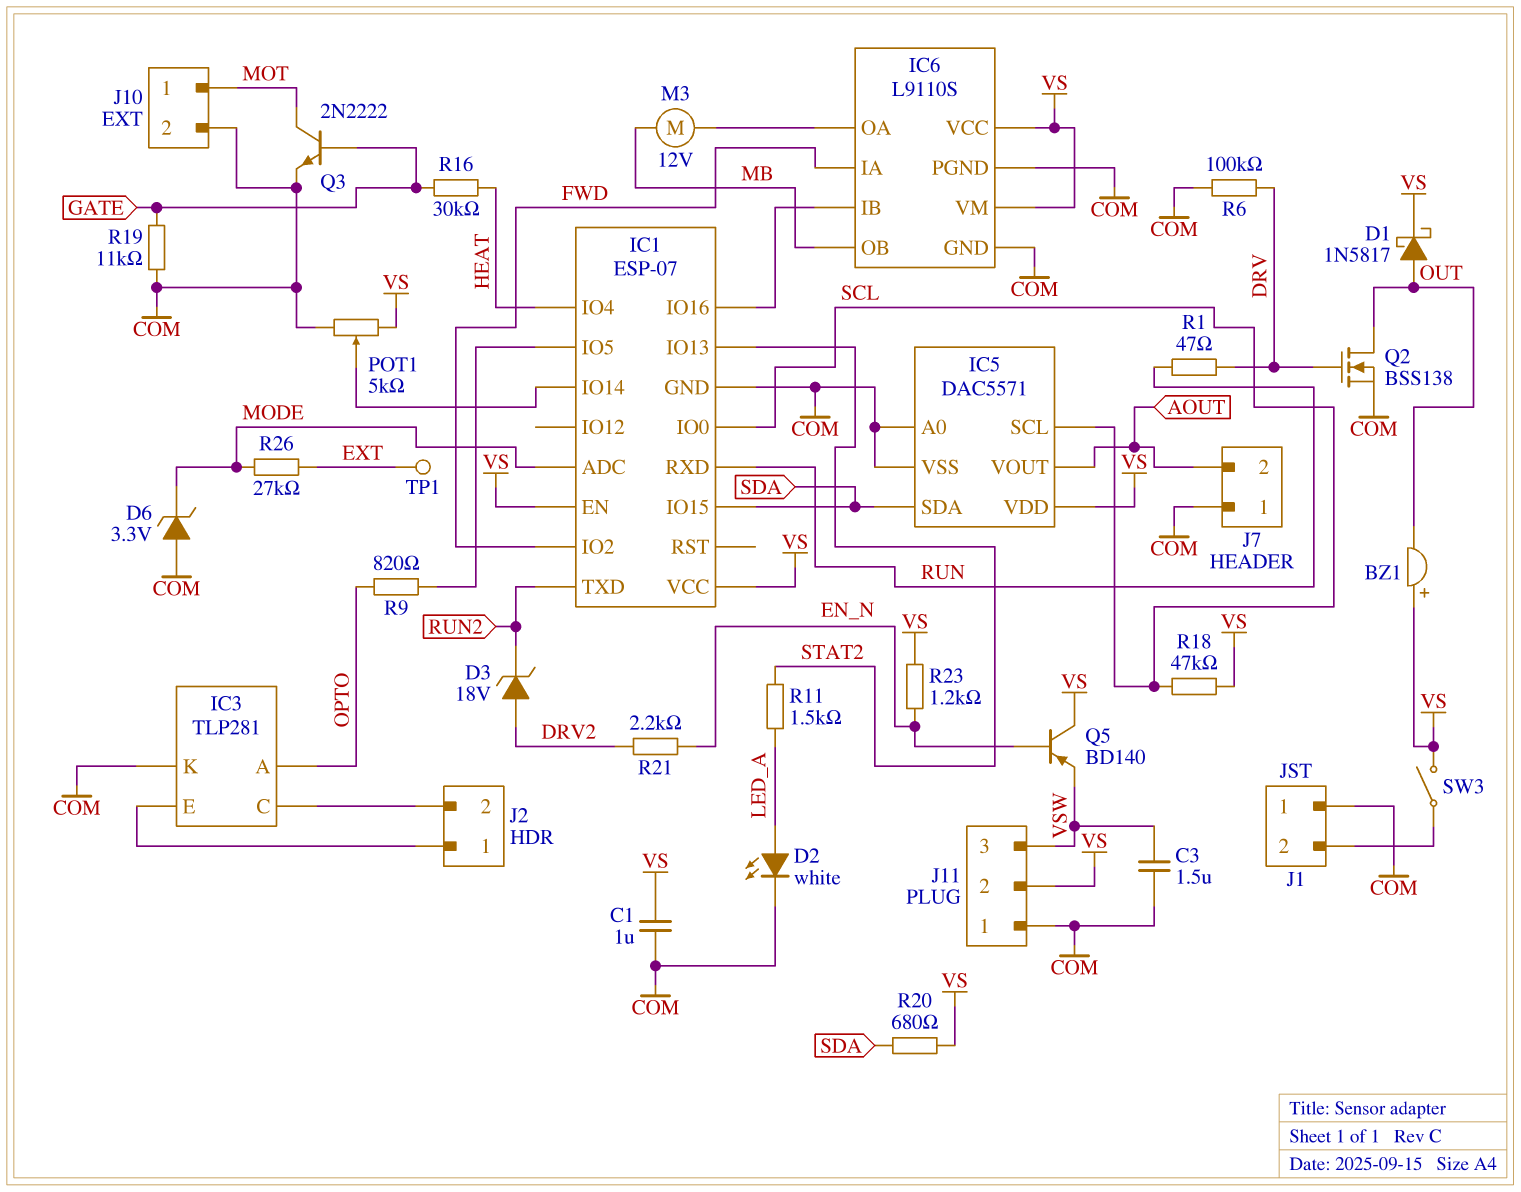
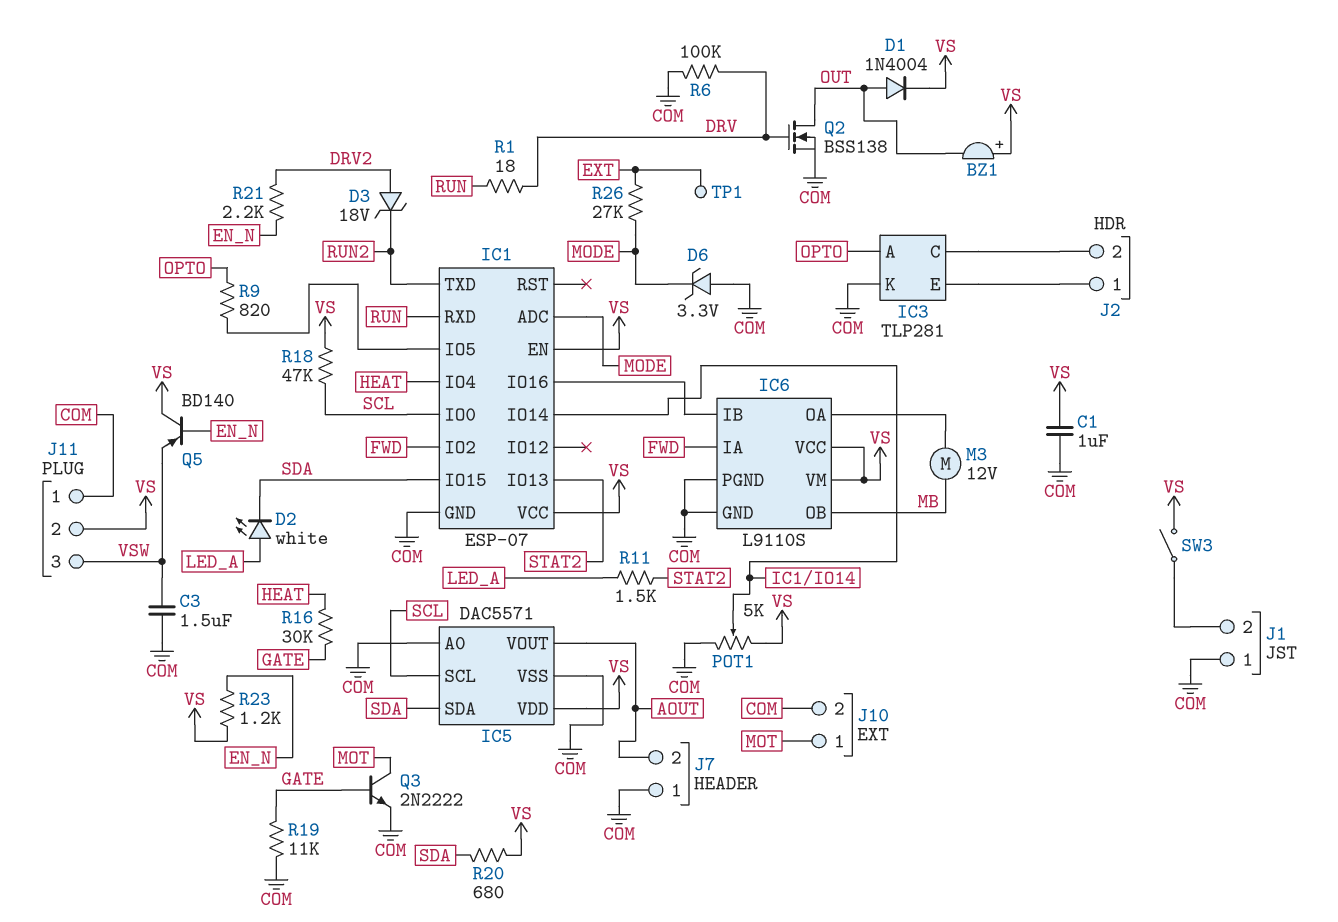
D1: schottky 1N5817 (A OUT, K VS) -> diode 1N4004 (A OUT, K VS)
D2: LED white (A LED_A, K COM) -> LED white (A LED_A, K SDA)
R1: 47 (DRV, RUN) -> 18 (DRV, RUN)

